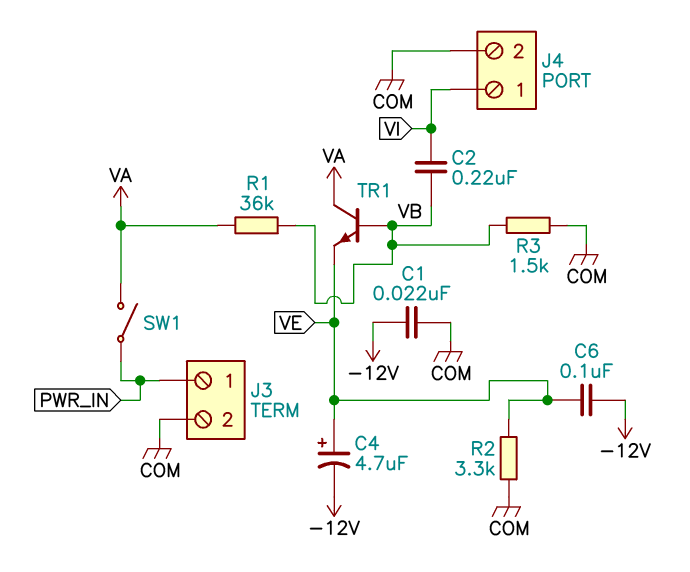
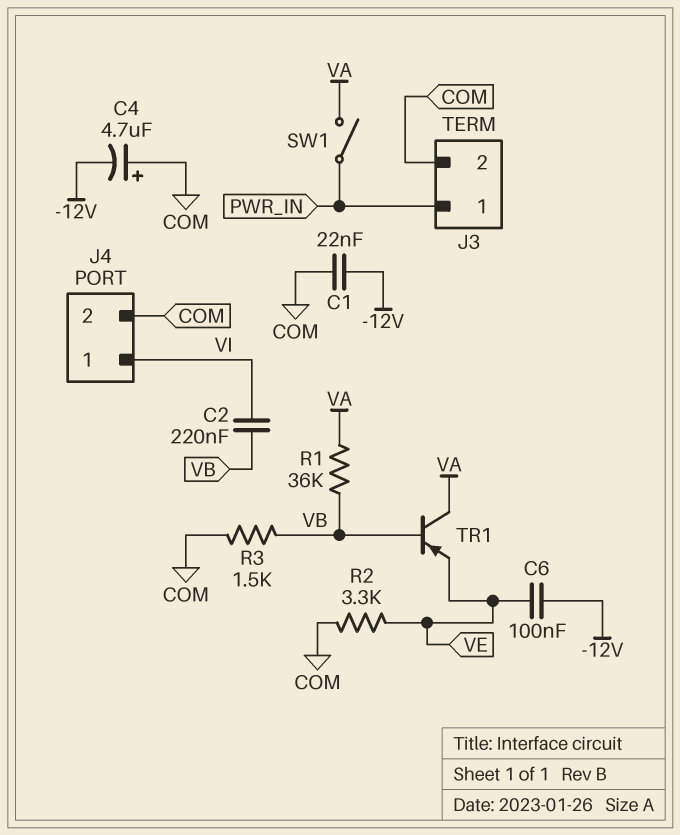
C4: 4.7uF (plus VE, minus -12V) -> 4.7uF (plus COM, minus -12V)
TR1: NPN (B VB, C VA, E VE) -> PNP (B VB, C VA, E VE)

